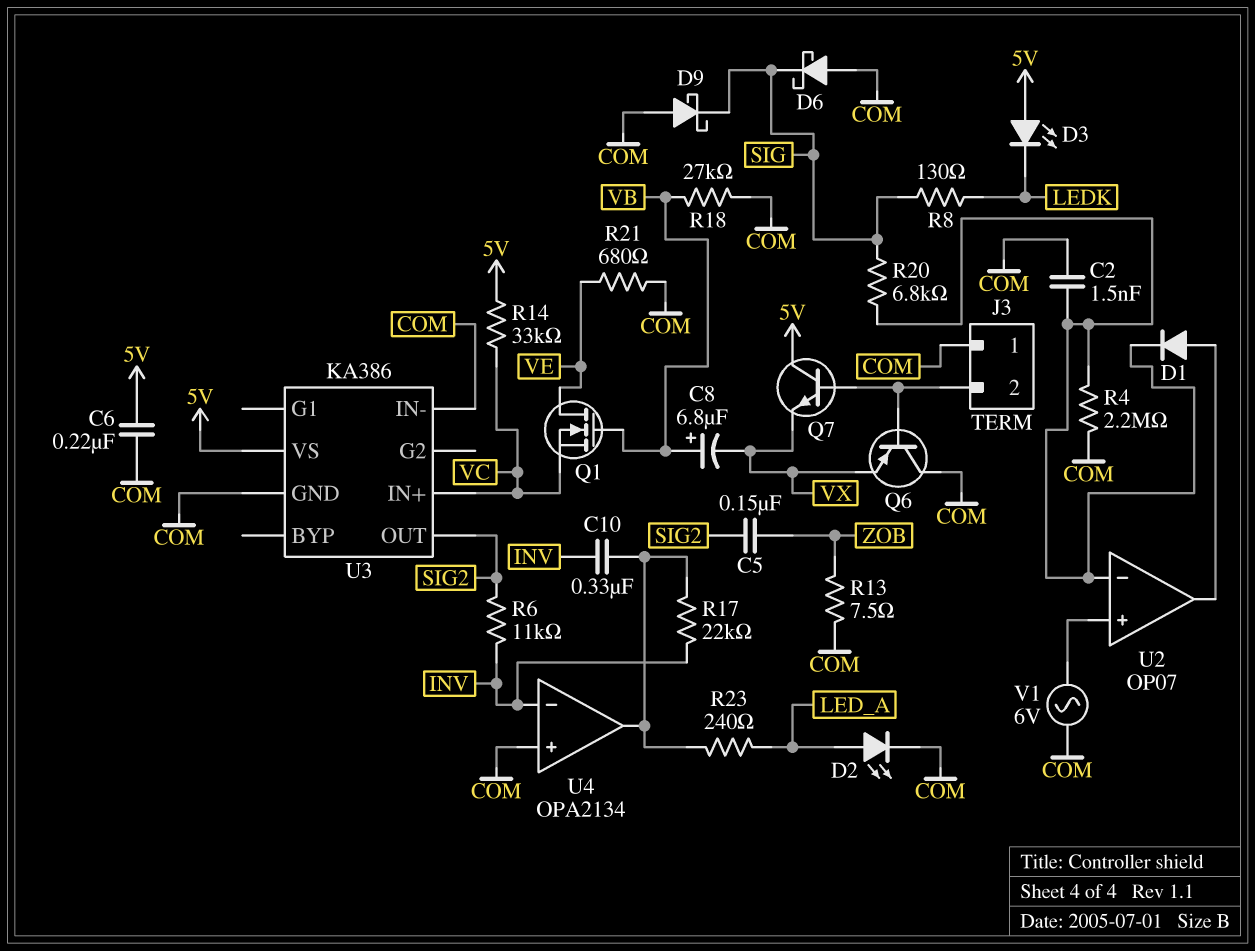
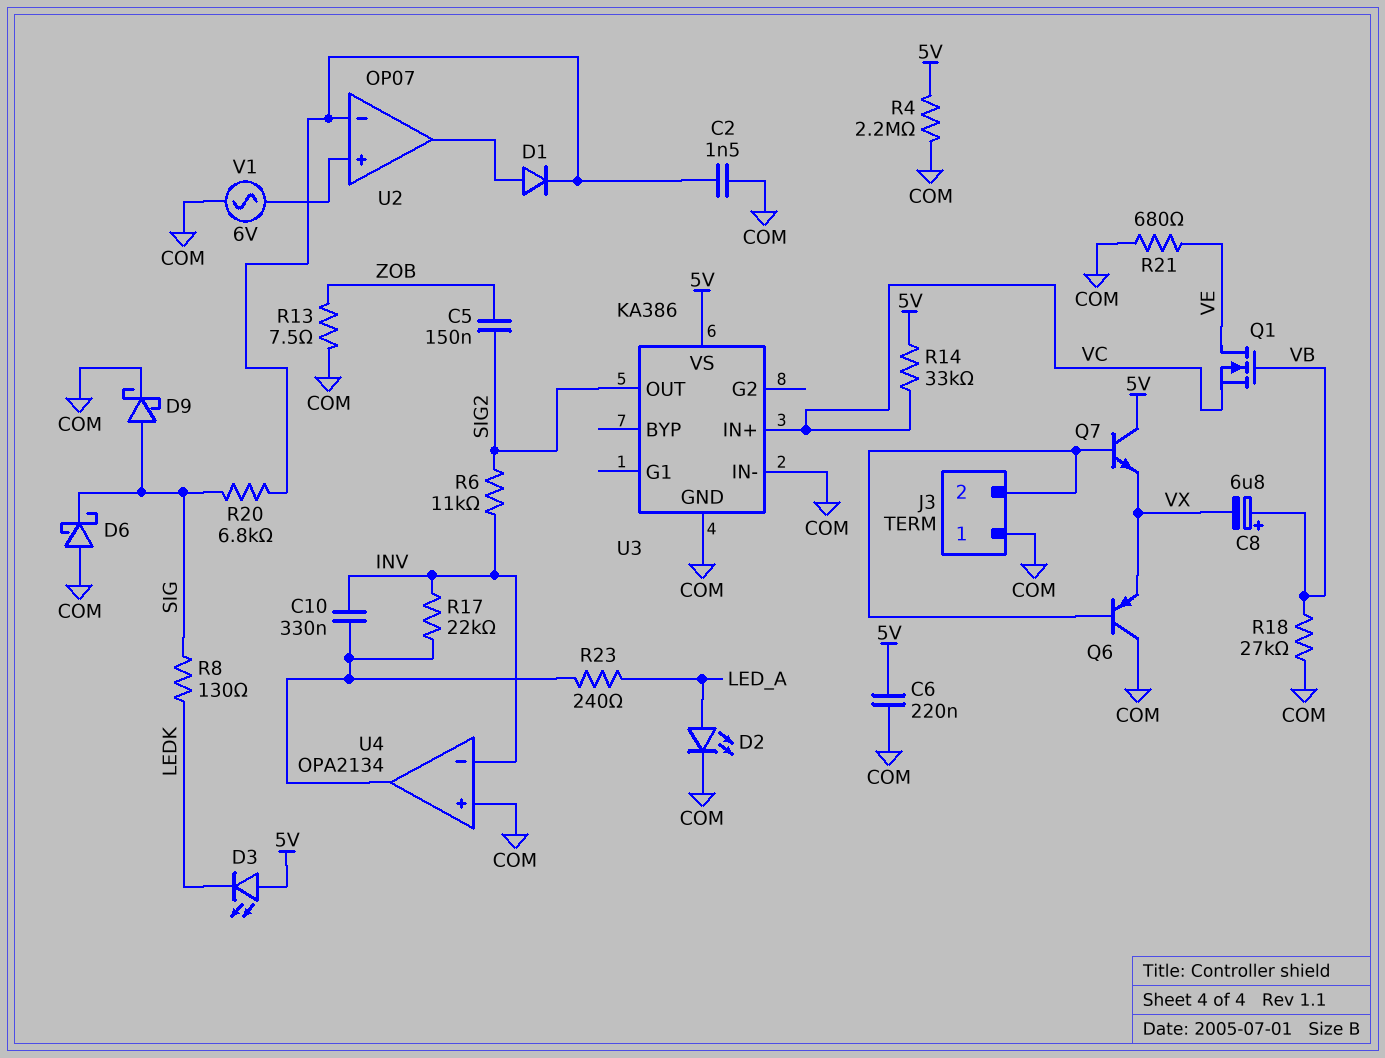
D9: schottky (A COM, K SIG) -> schottky (A SIG, K COM)
R4: 2.2M (COM, U2/in-) -> 2.2M (5V, COM)

